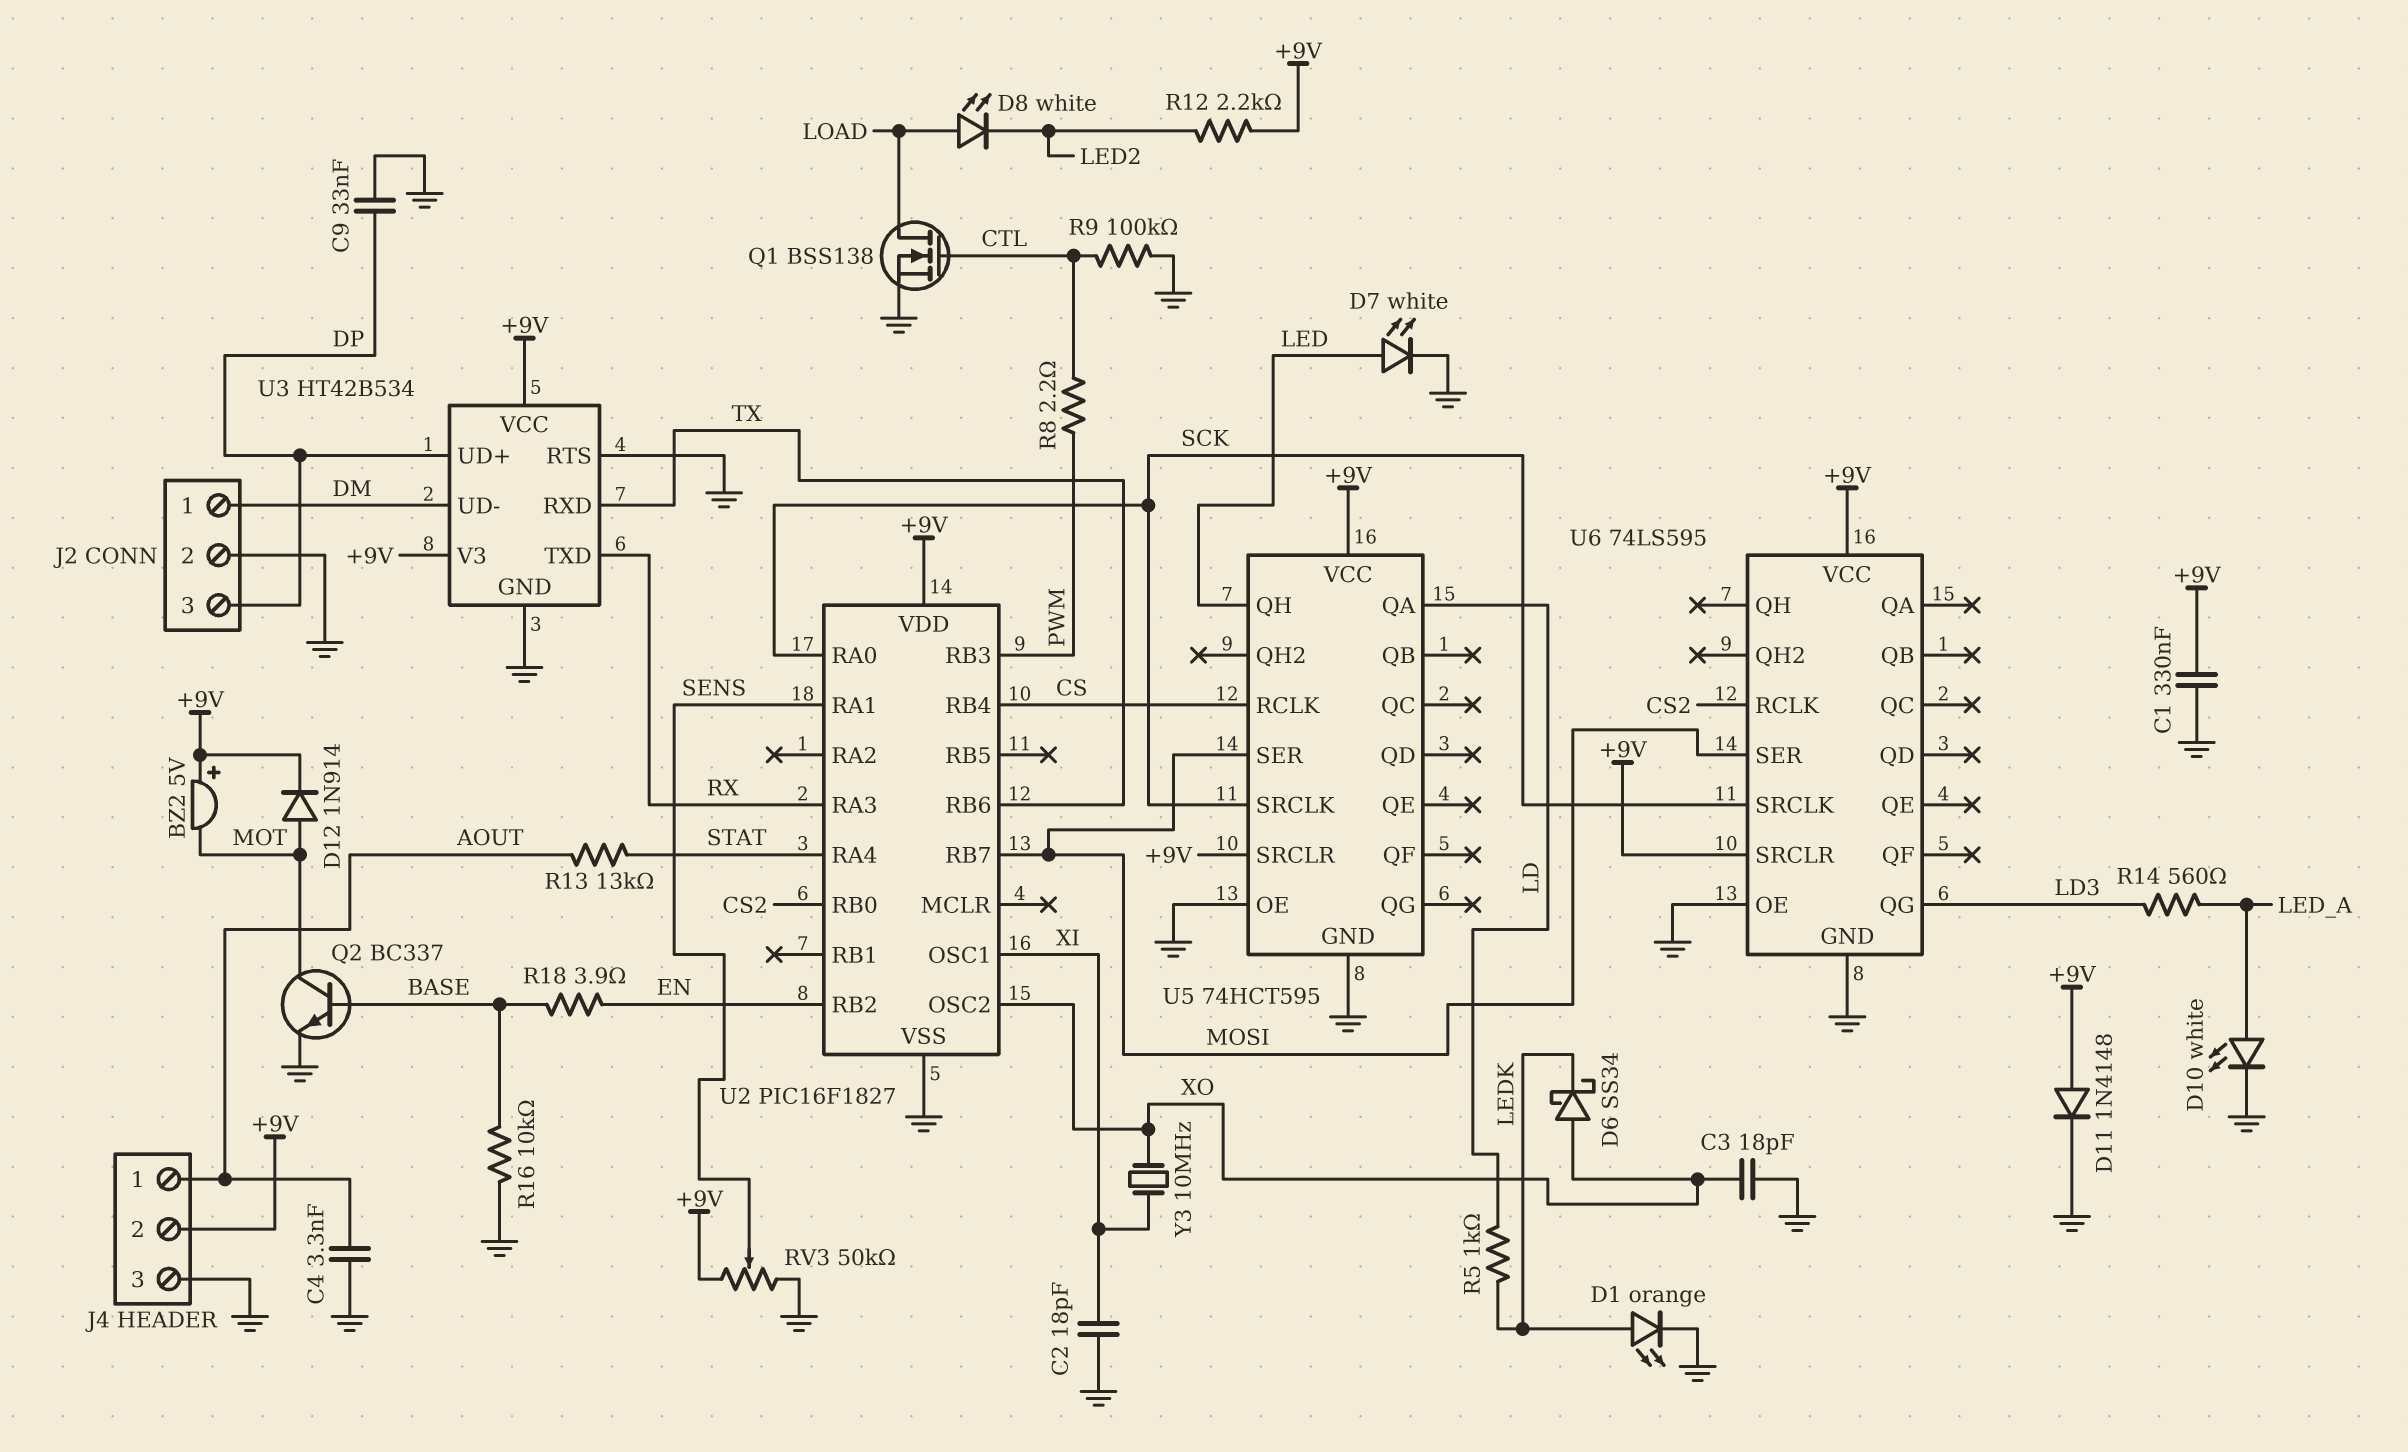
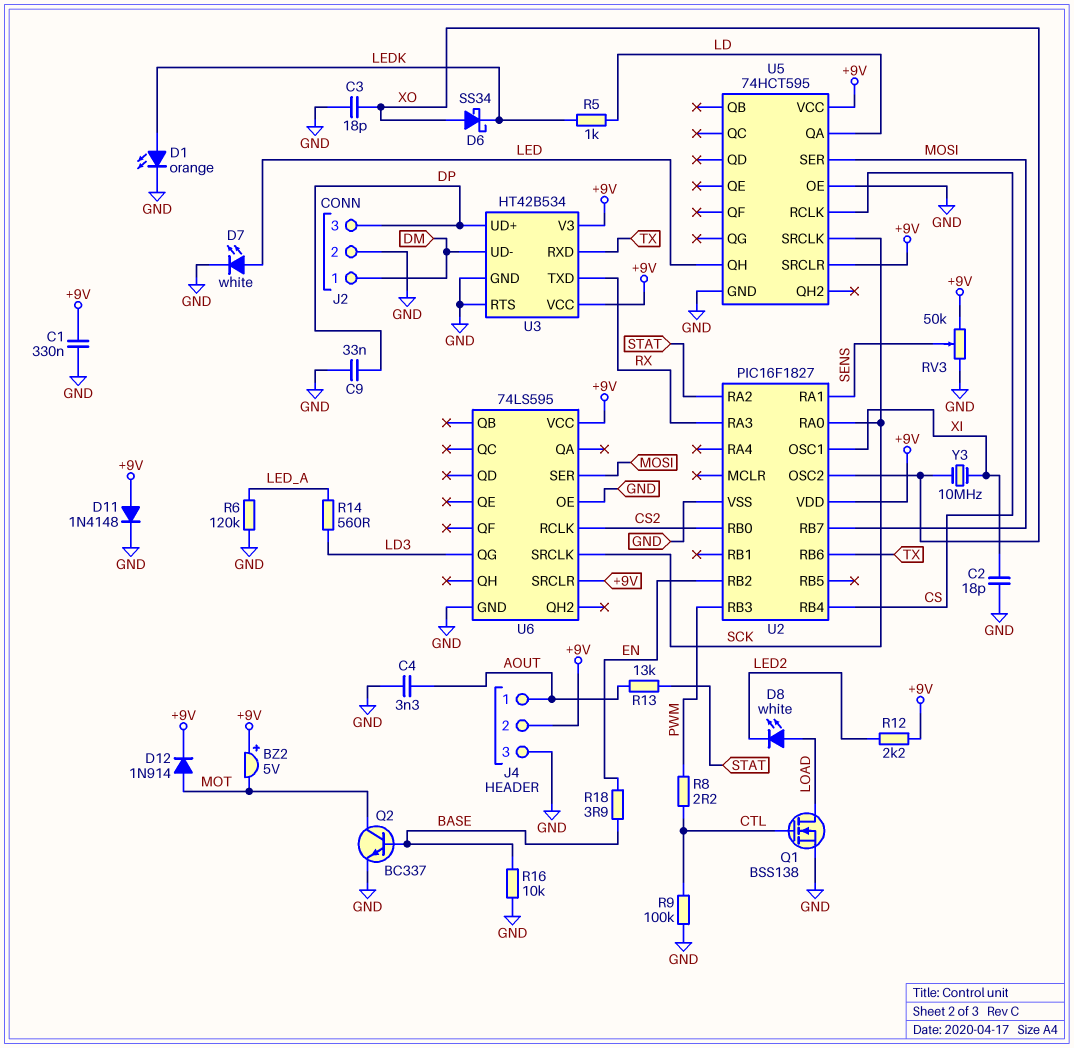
D10: LED white (A LED_A, K GND) -> none
R6: none -> 120k (GND, LED_A)
U2 pin RA2: none -> STAT
U2 pin RA4: STAT -> none

